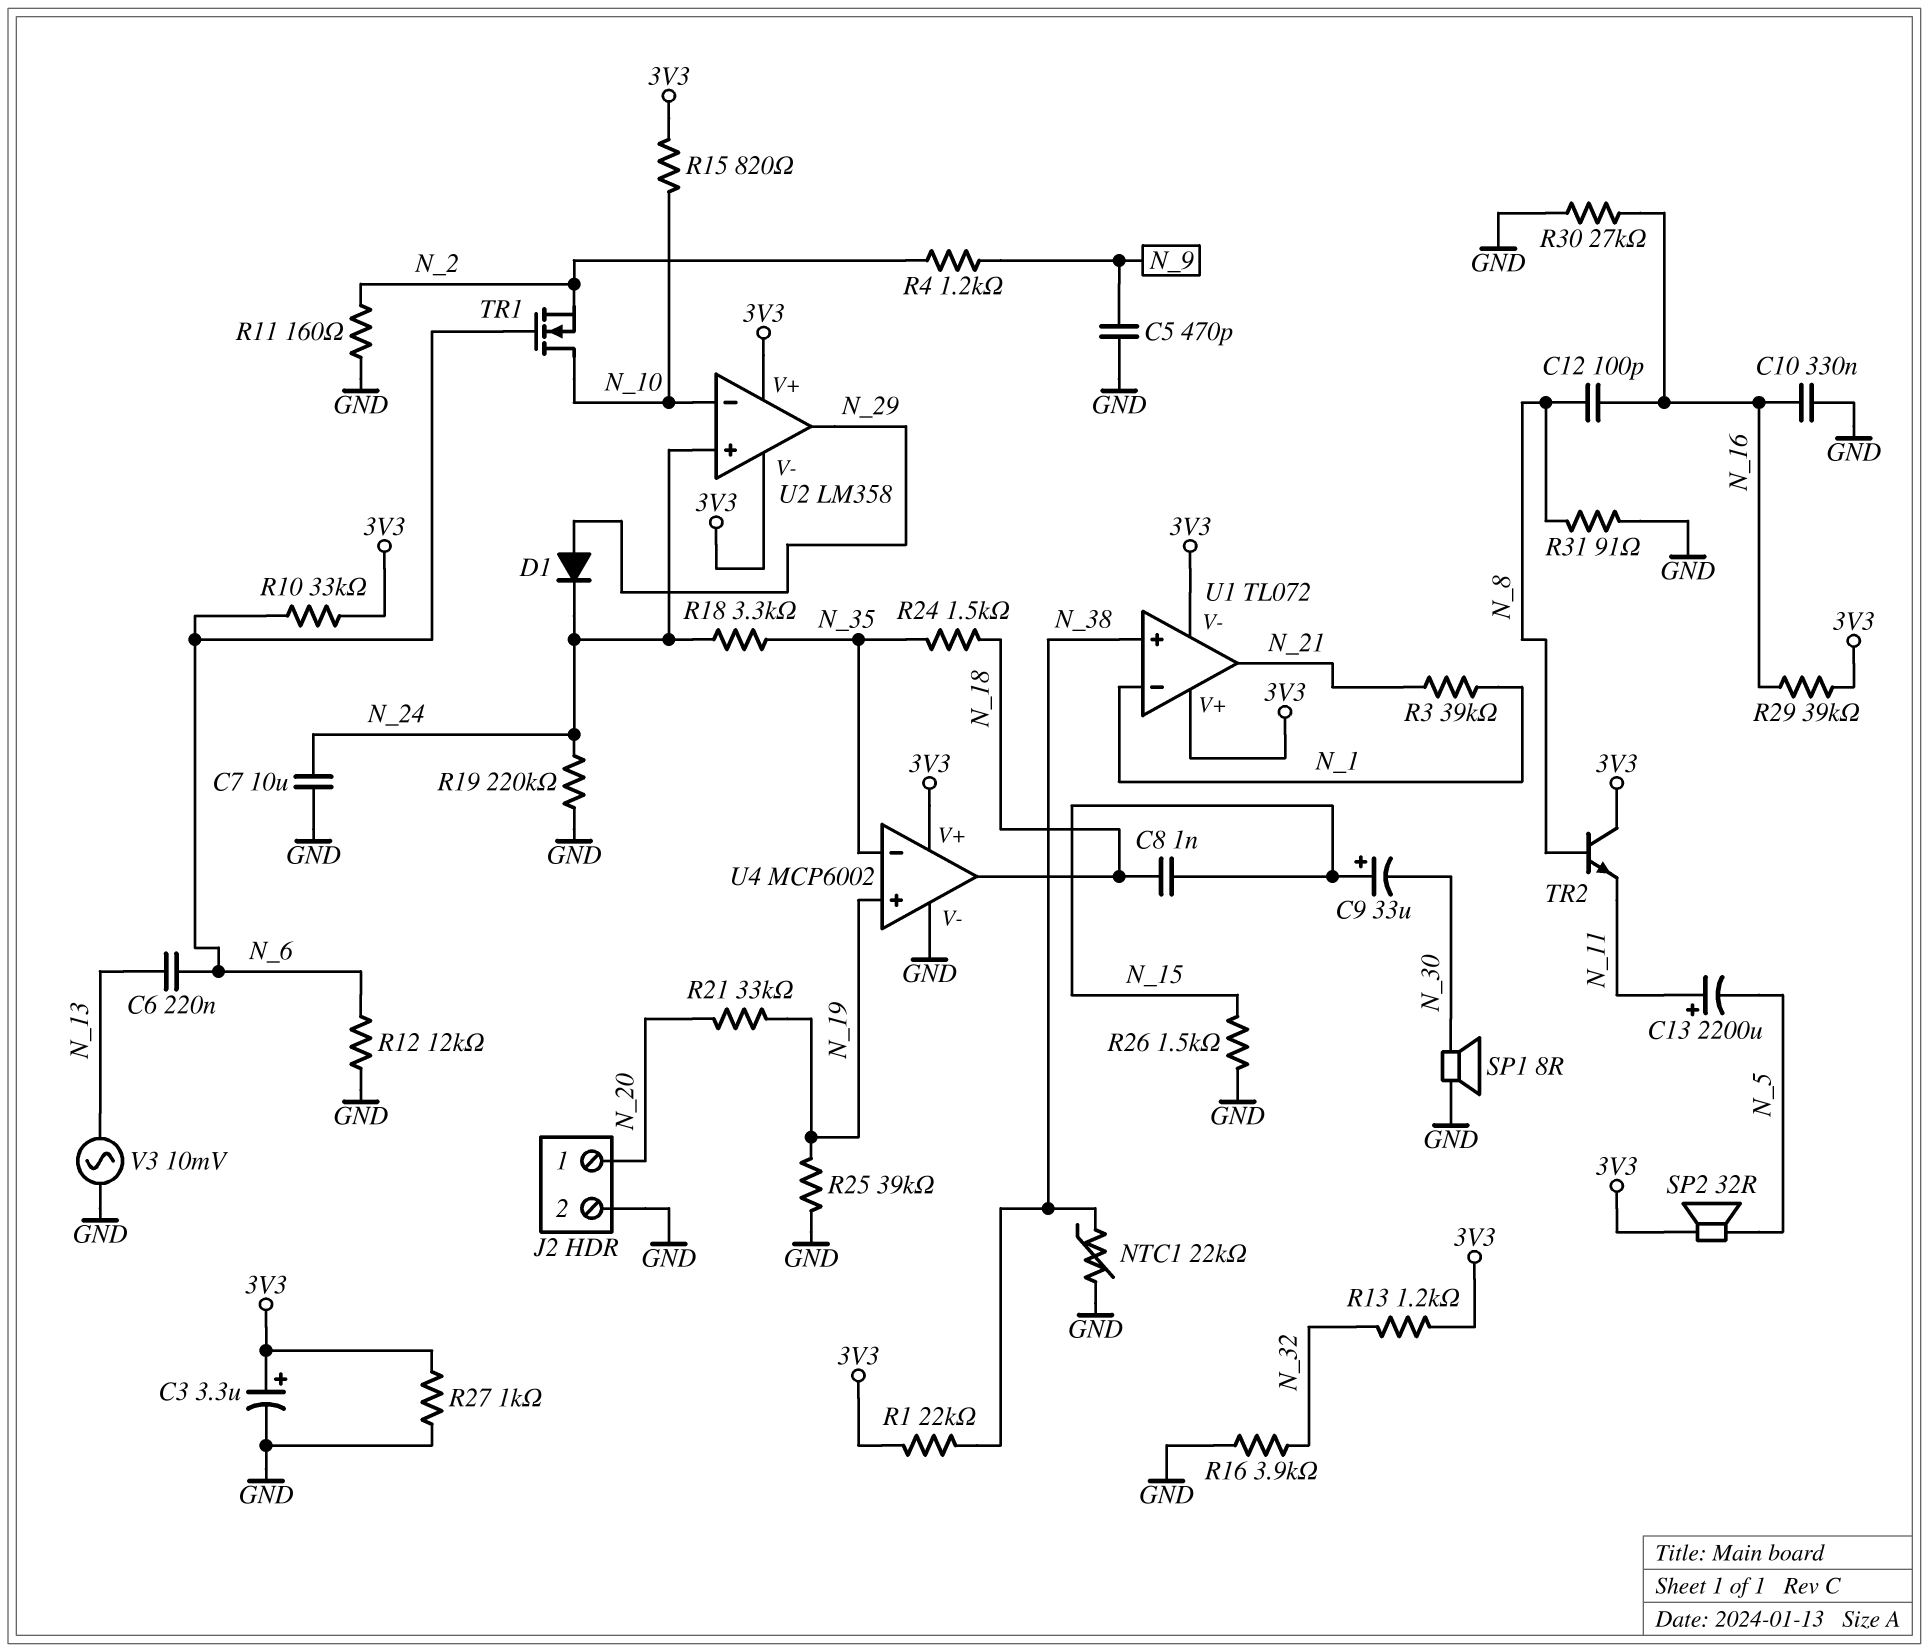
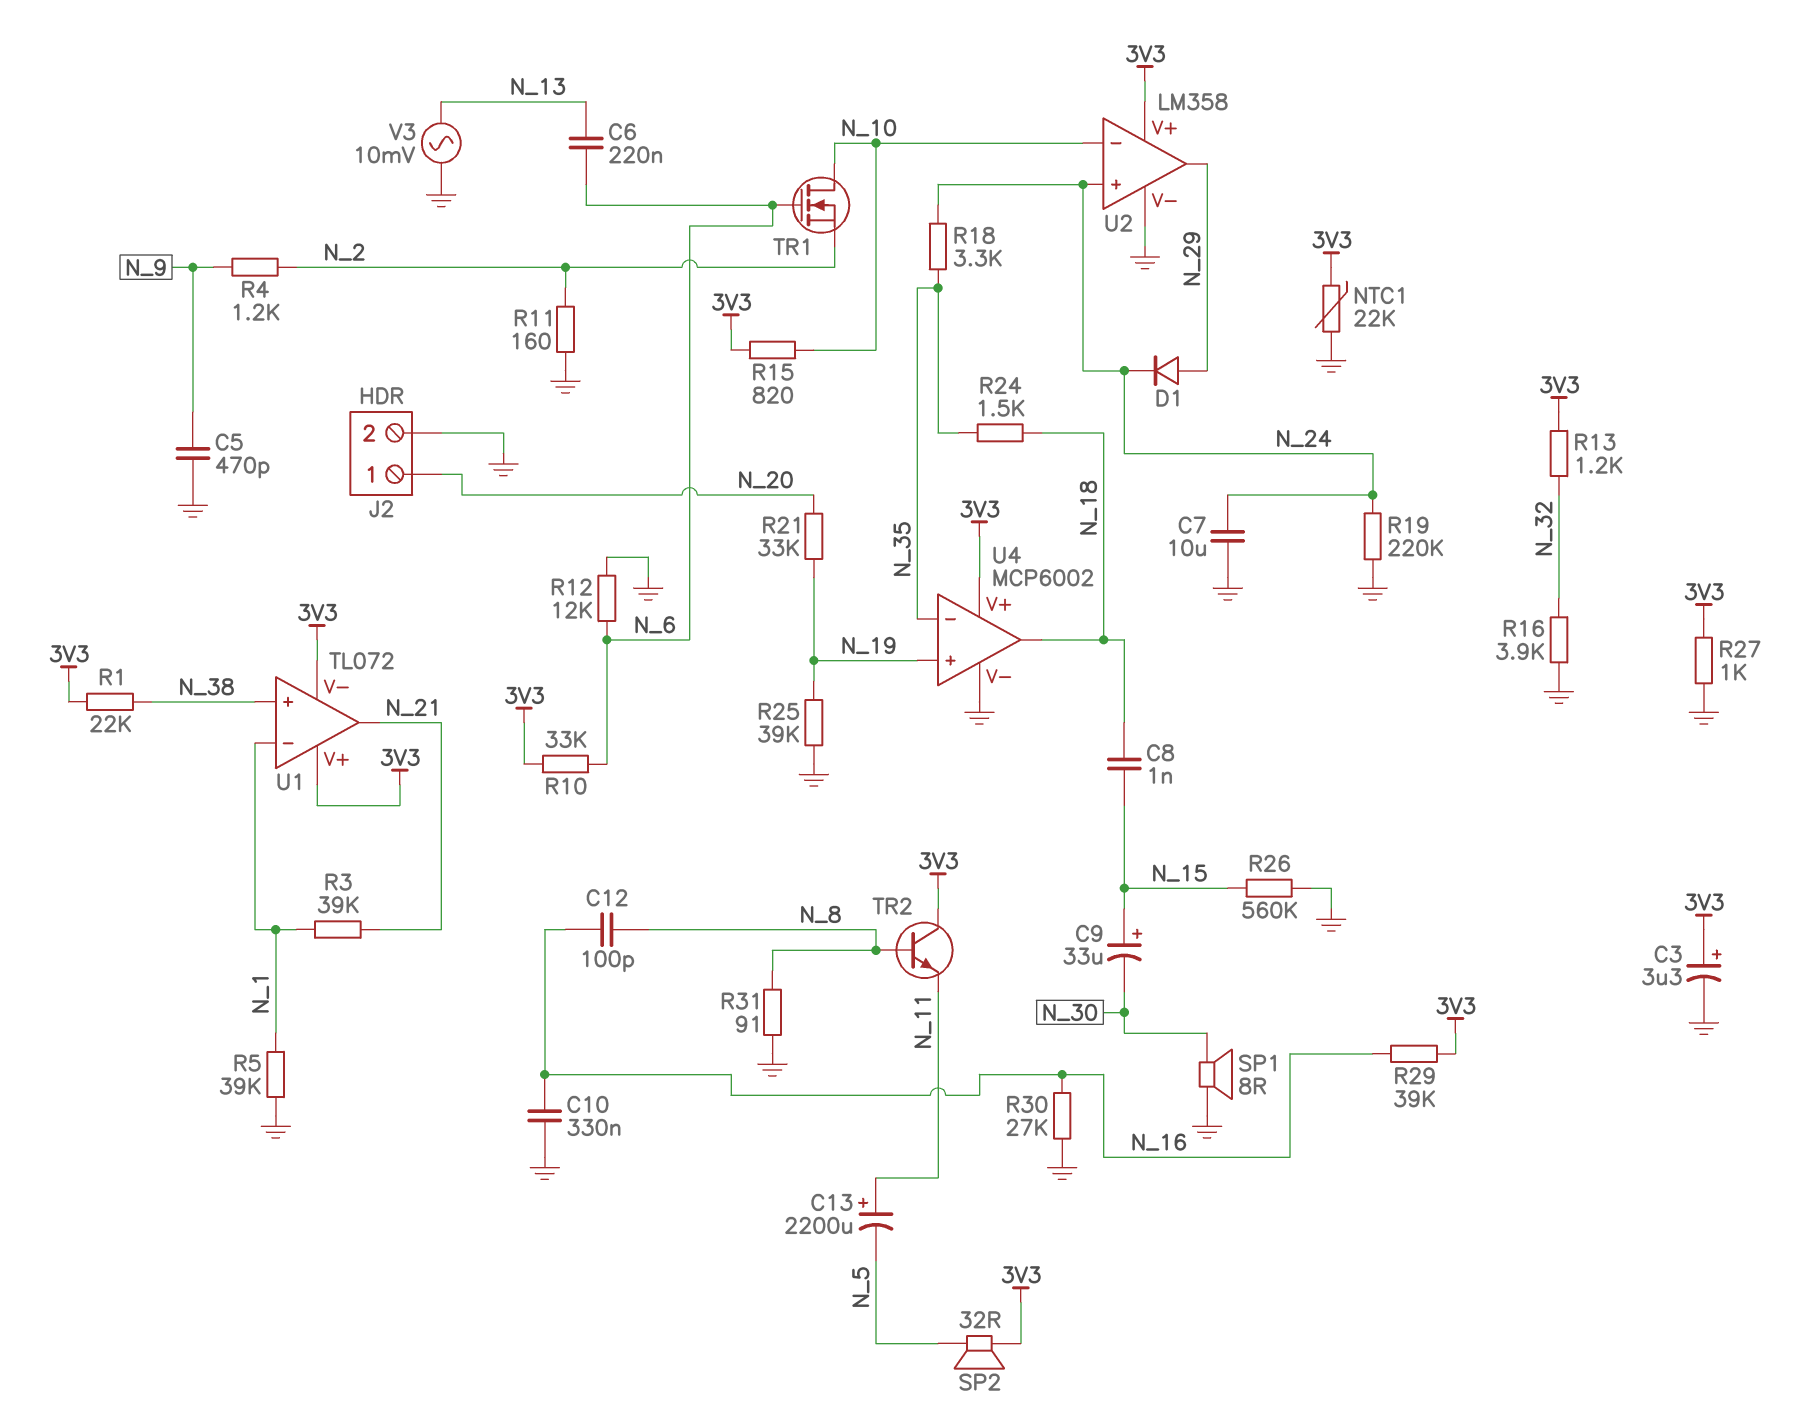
NTC1: 22k (GND, N_38) -> 22k (3V3, GND)
R5: none -> 39k (GND, N_1)
R26: 1.5k (GND, N_15) -> 560k (GND, N_15)
U2 pin V-: 3V3 -> GND

